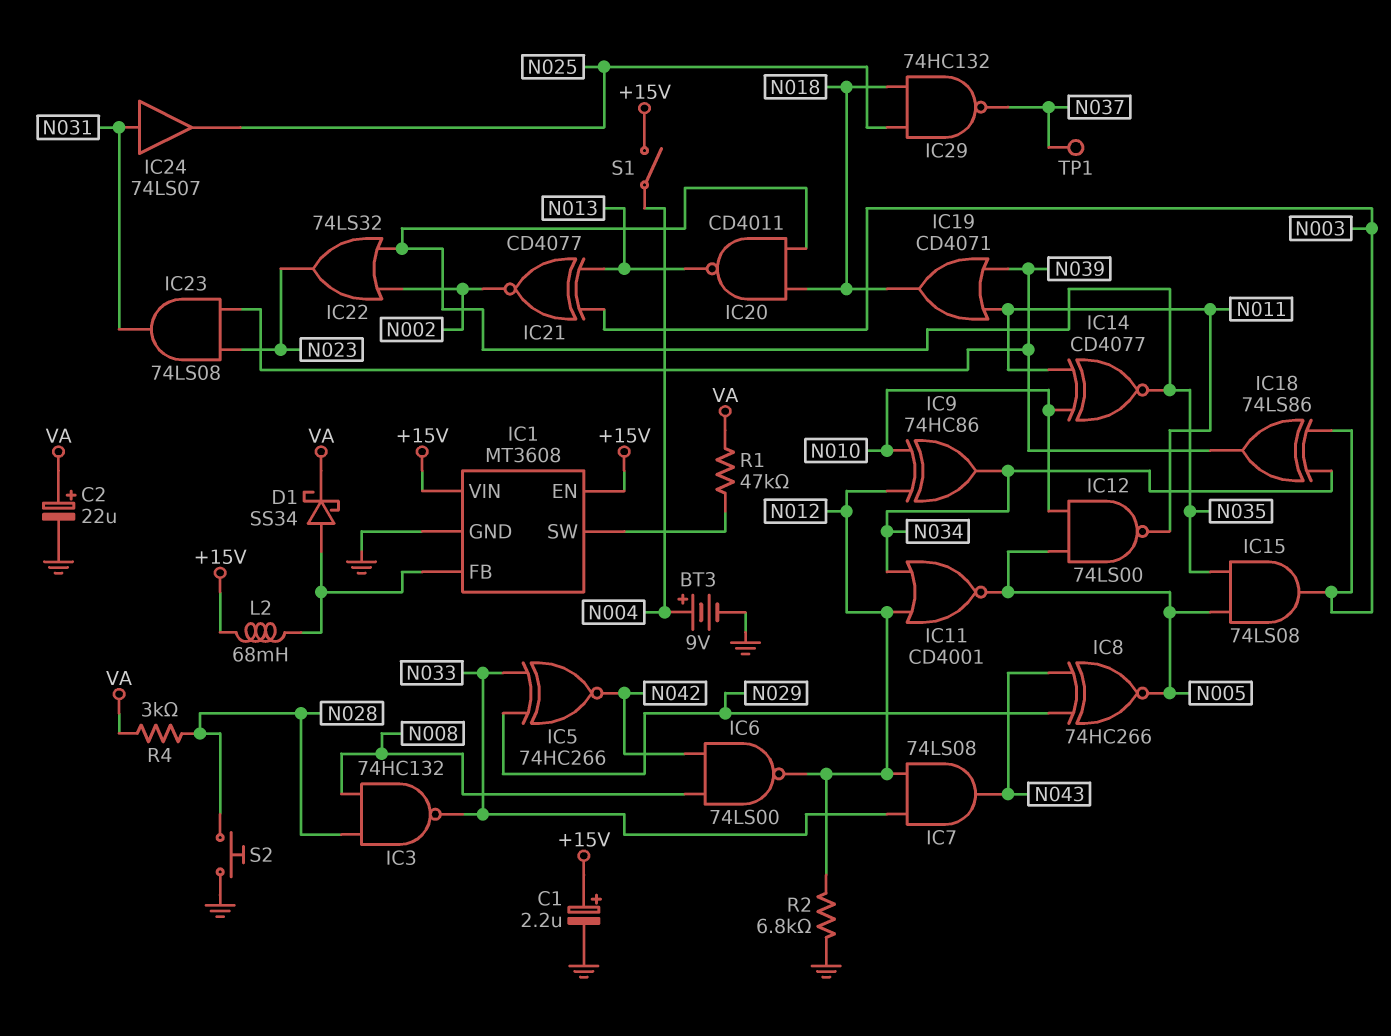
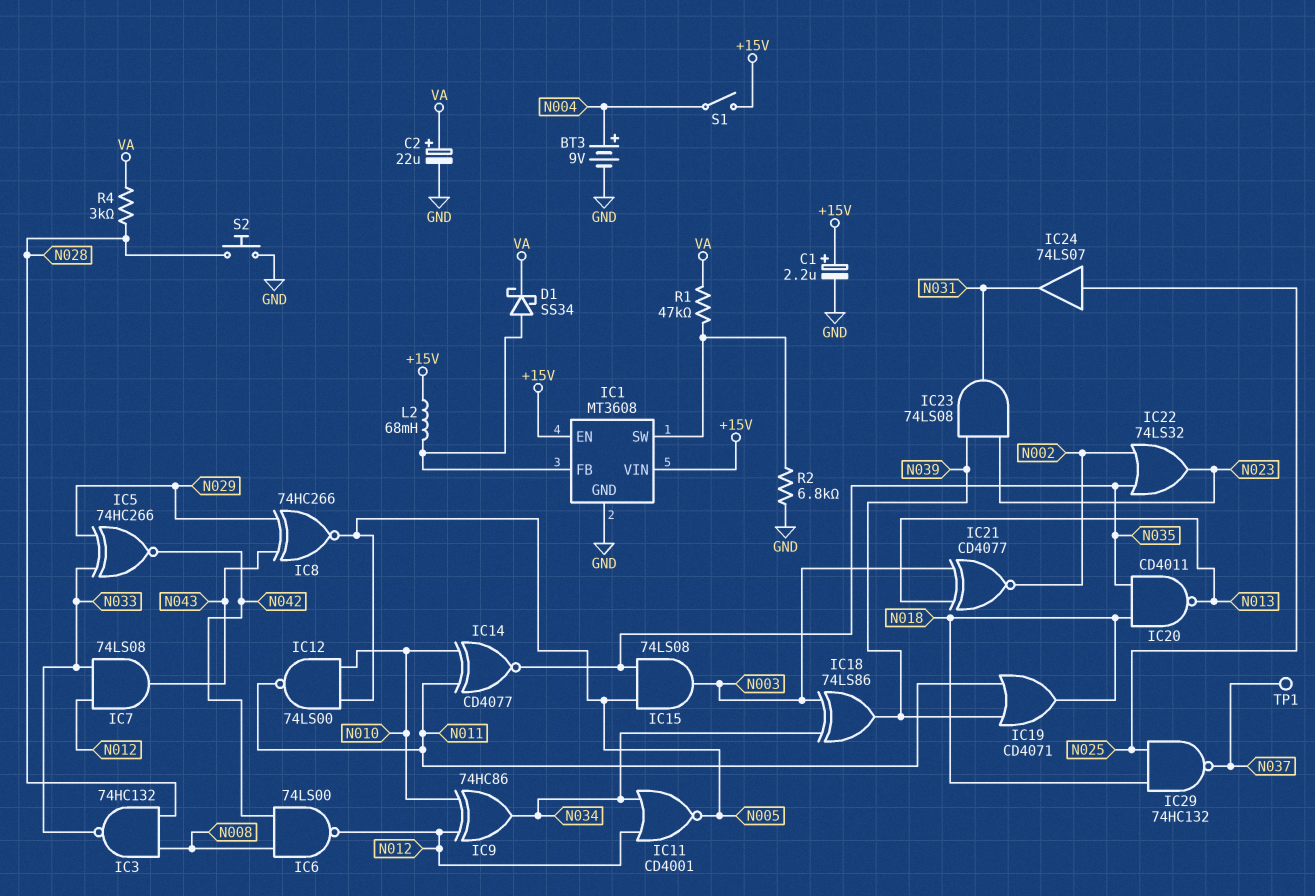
IC24: buffer 74LS07 (in N031, out N025) -> buffer 74LS07 (in N025, out N031)
R2: 6.8k (GND, N012) -> 6.8k (GND, IC1/SW)

